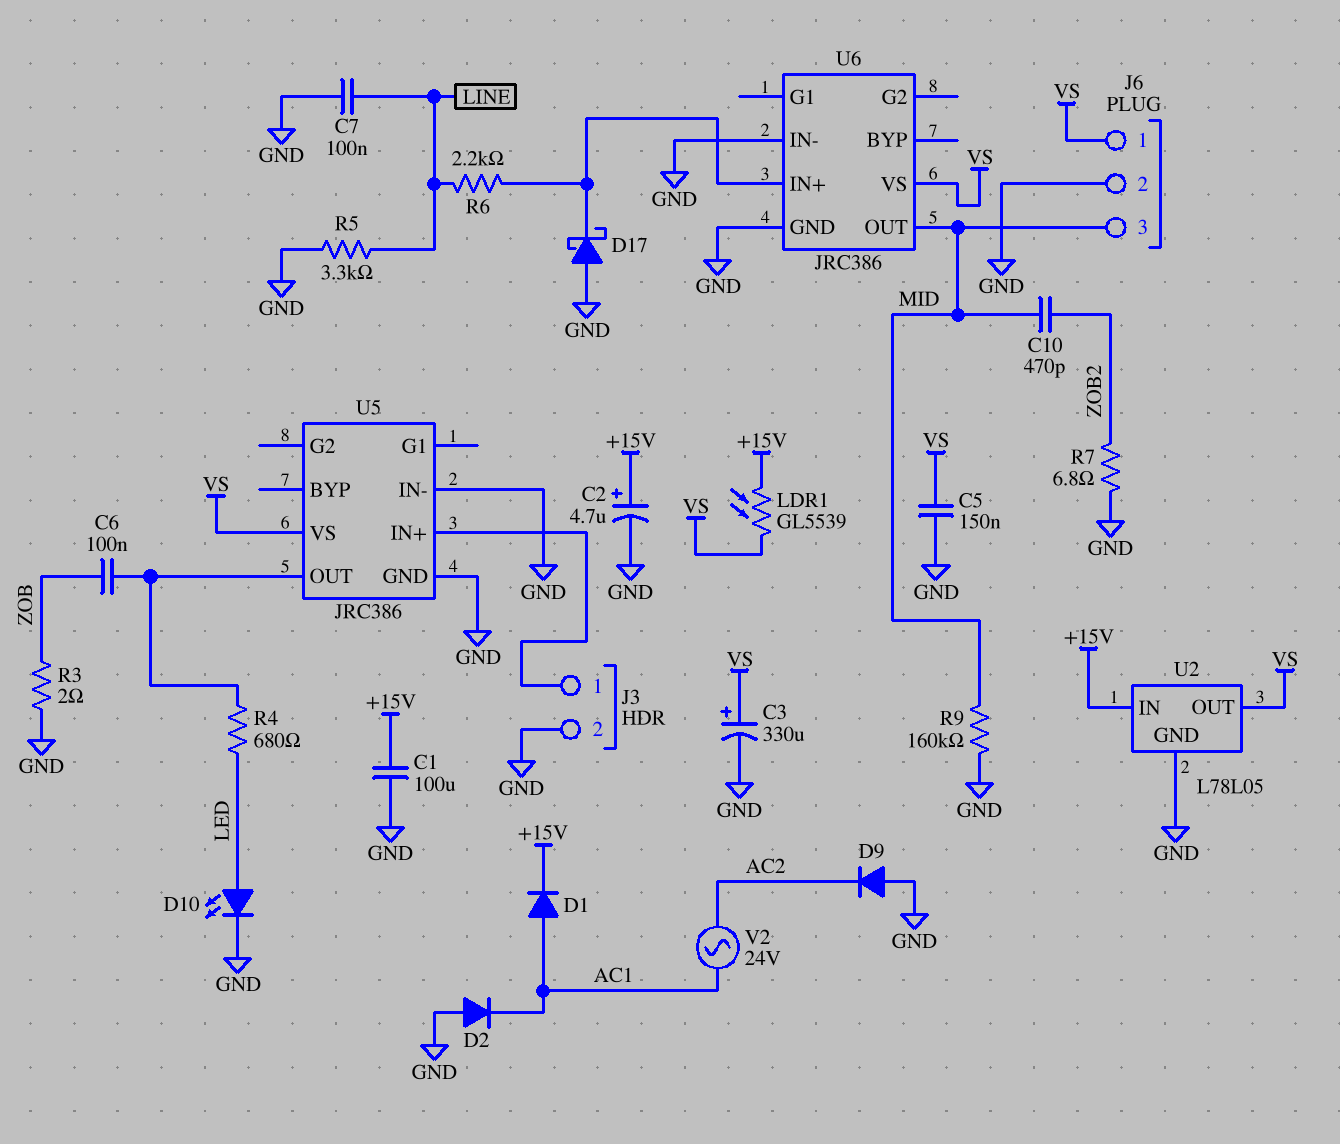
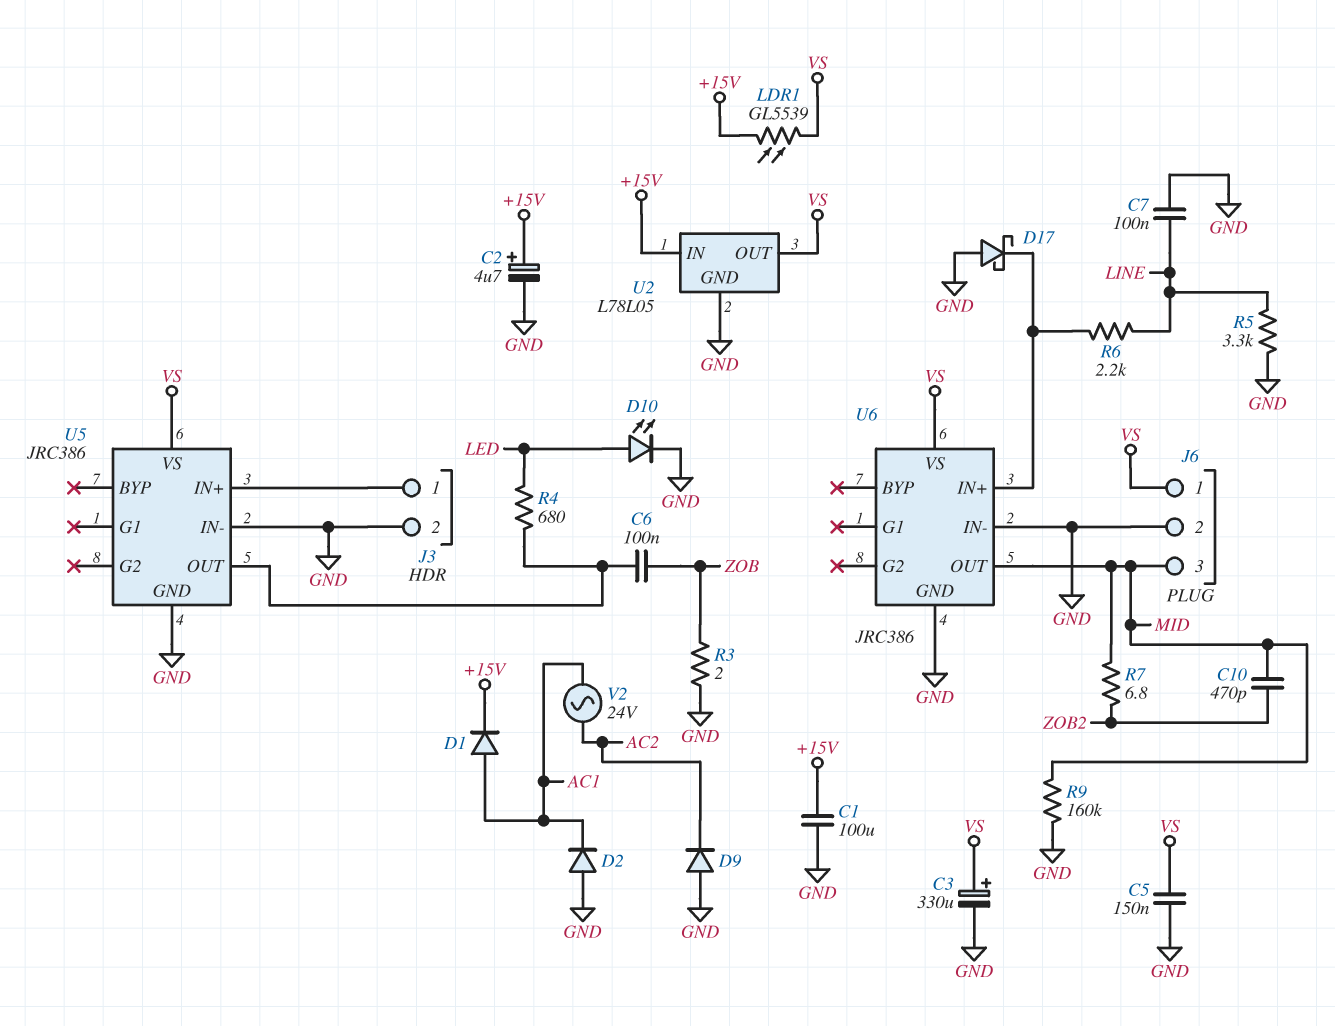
R7: 6.8 (GND, ZOB2) -> 6.8 (MID, ZOB2)

